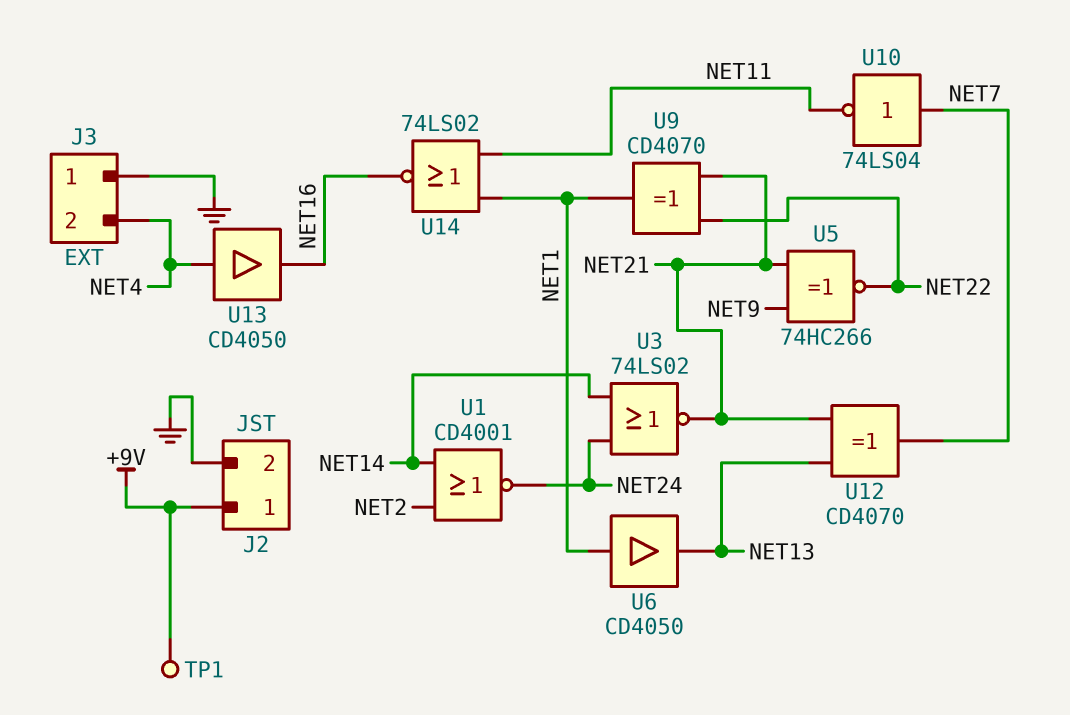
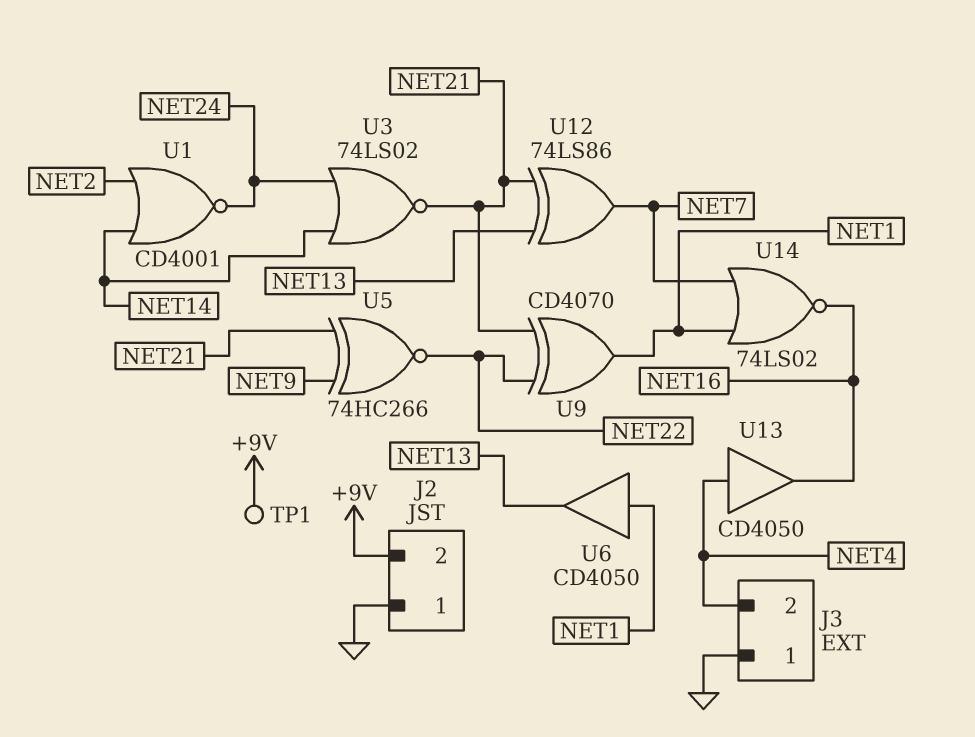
J2 pin 1: +9V -> GND
J2 pin 2: GND -> +9V
U10: NOT 74LS04 (in NET7, out NET11) -> none
U12: XOR CD4070 (in NET13, in NET21, out NET7) -> XOR 74LS86 (in NET13, in NET21, out NET7)
U14: NOR 74LS02 (in NET1, in NET11, out NET16) -> NOR 74LS02 (in NET1, in NET7, out NET16)

